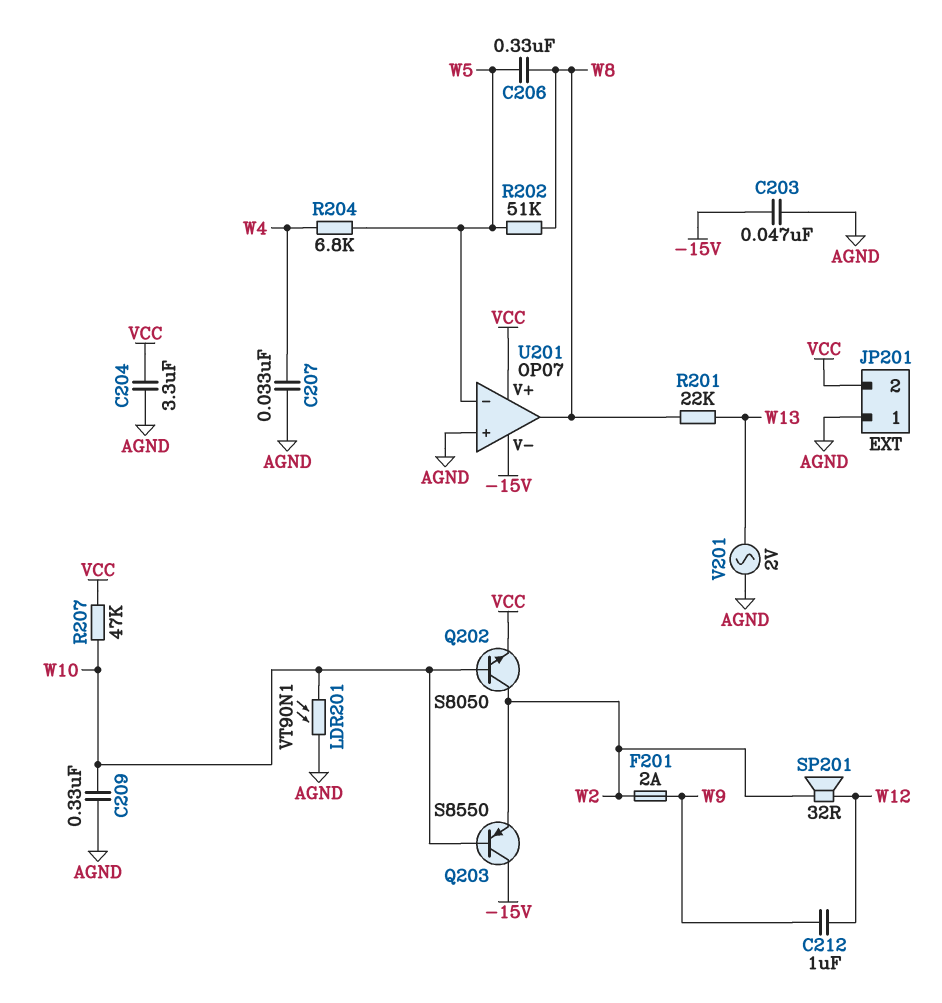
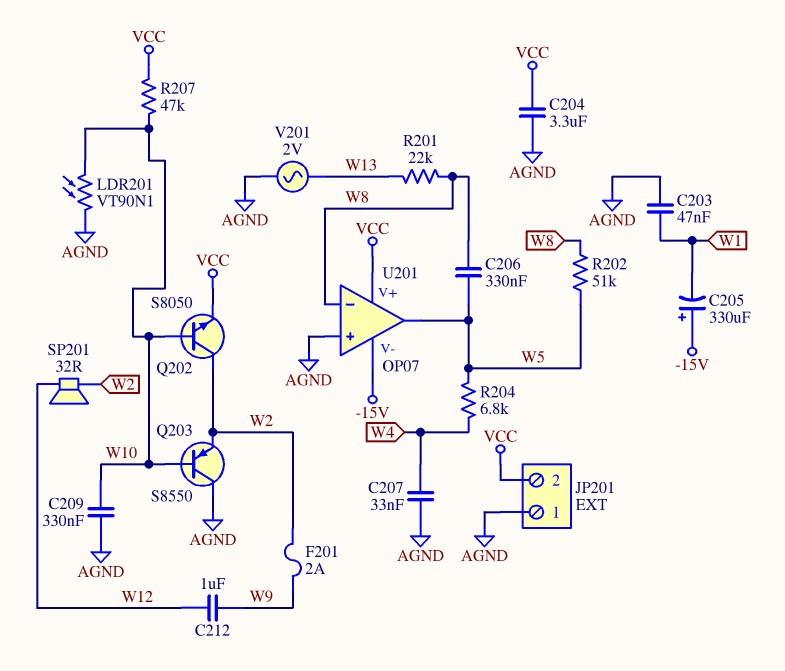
C203: 47nF (-15V, AGND) -> 47nF (AGND, W1)
C205: none -> 330uF (plus -15V, minus W1)
Q203: PNP S8550 (B W10, C -15V, E W2) -> PNP S8550 (B W10, C AGND, E W2)
U201 pin in-: W5 -> W8
U201 pin out: W8 -> W5

